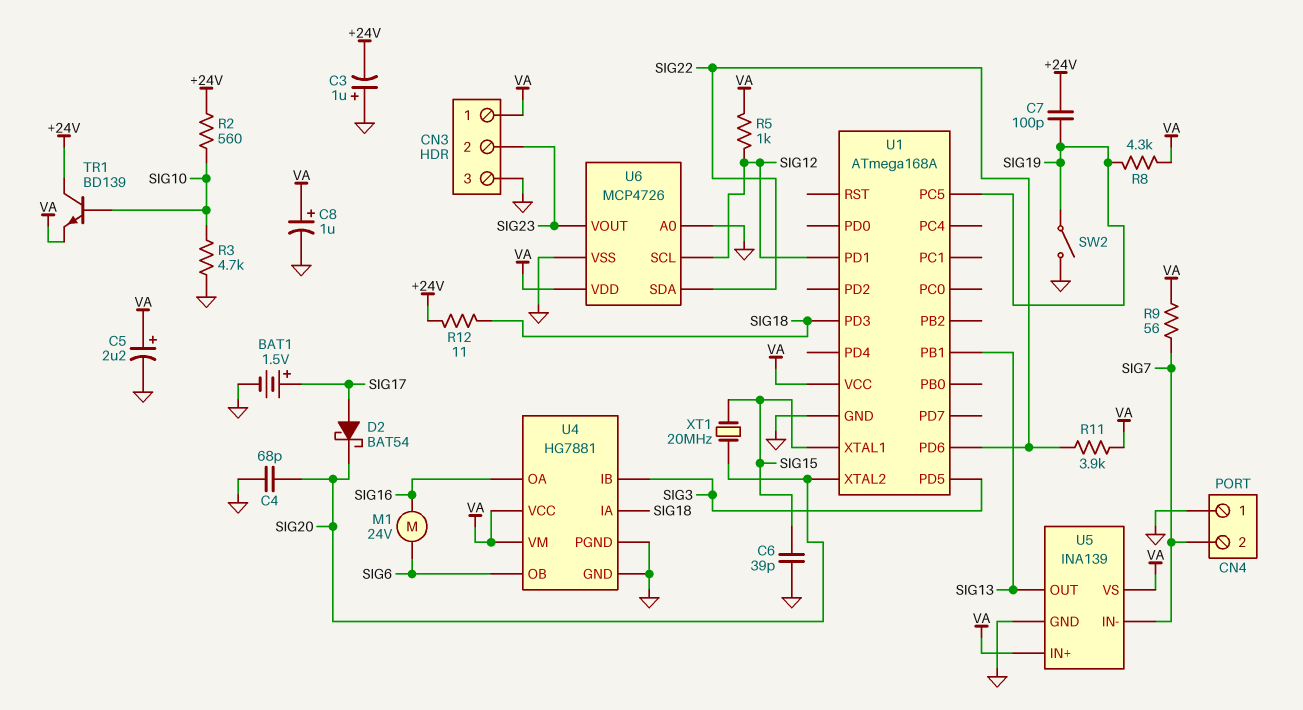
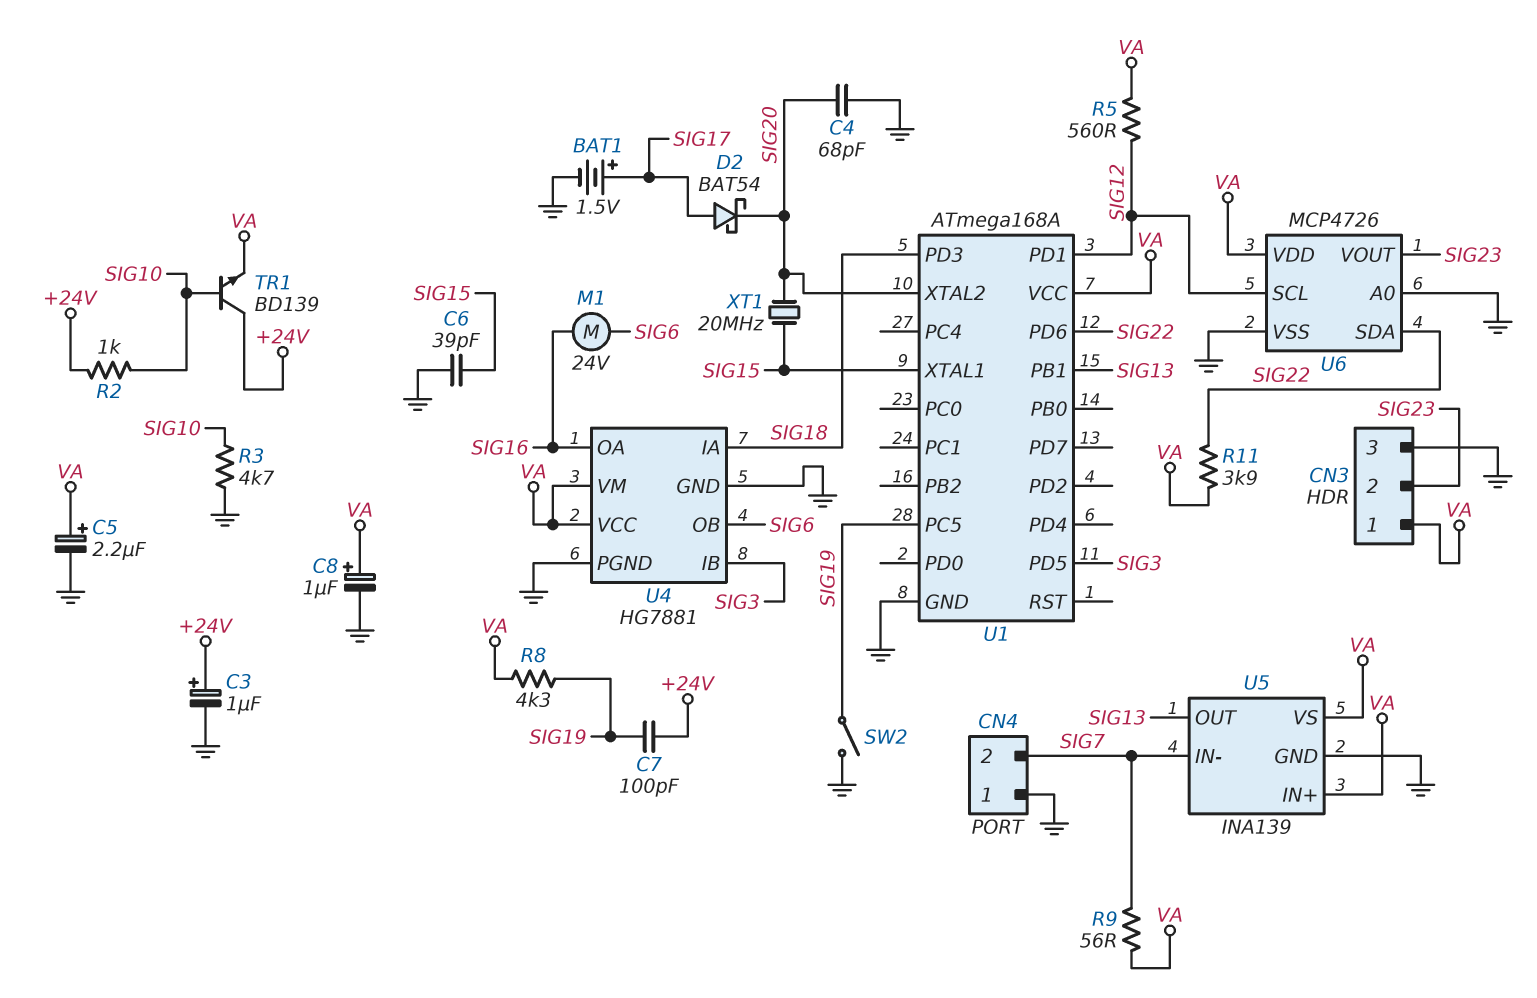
C3: 1uF (plus GND, minus +24V) -> 1uF (plus +24V, minus GND)
R2: 560 (+24V, SIG10) -> 1k (+24V, SIG10)
R5: 1k (SIG12, VA) -> 560 (SIG12, VA)
R12: 11 (+24V, SIG18) -> none

